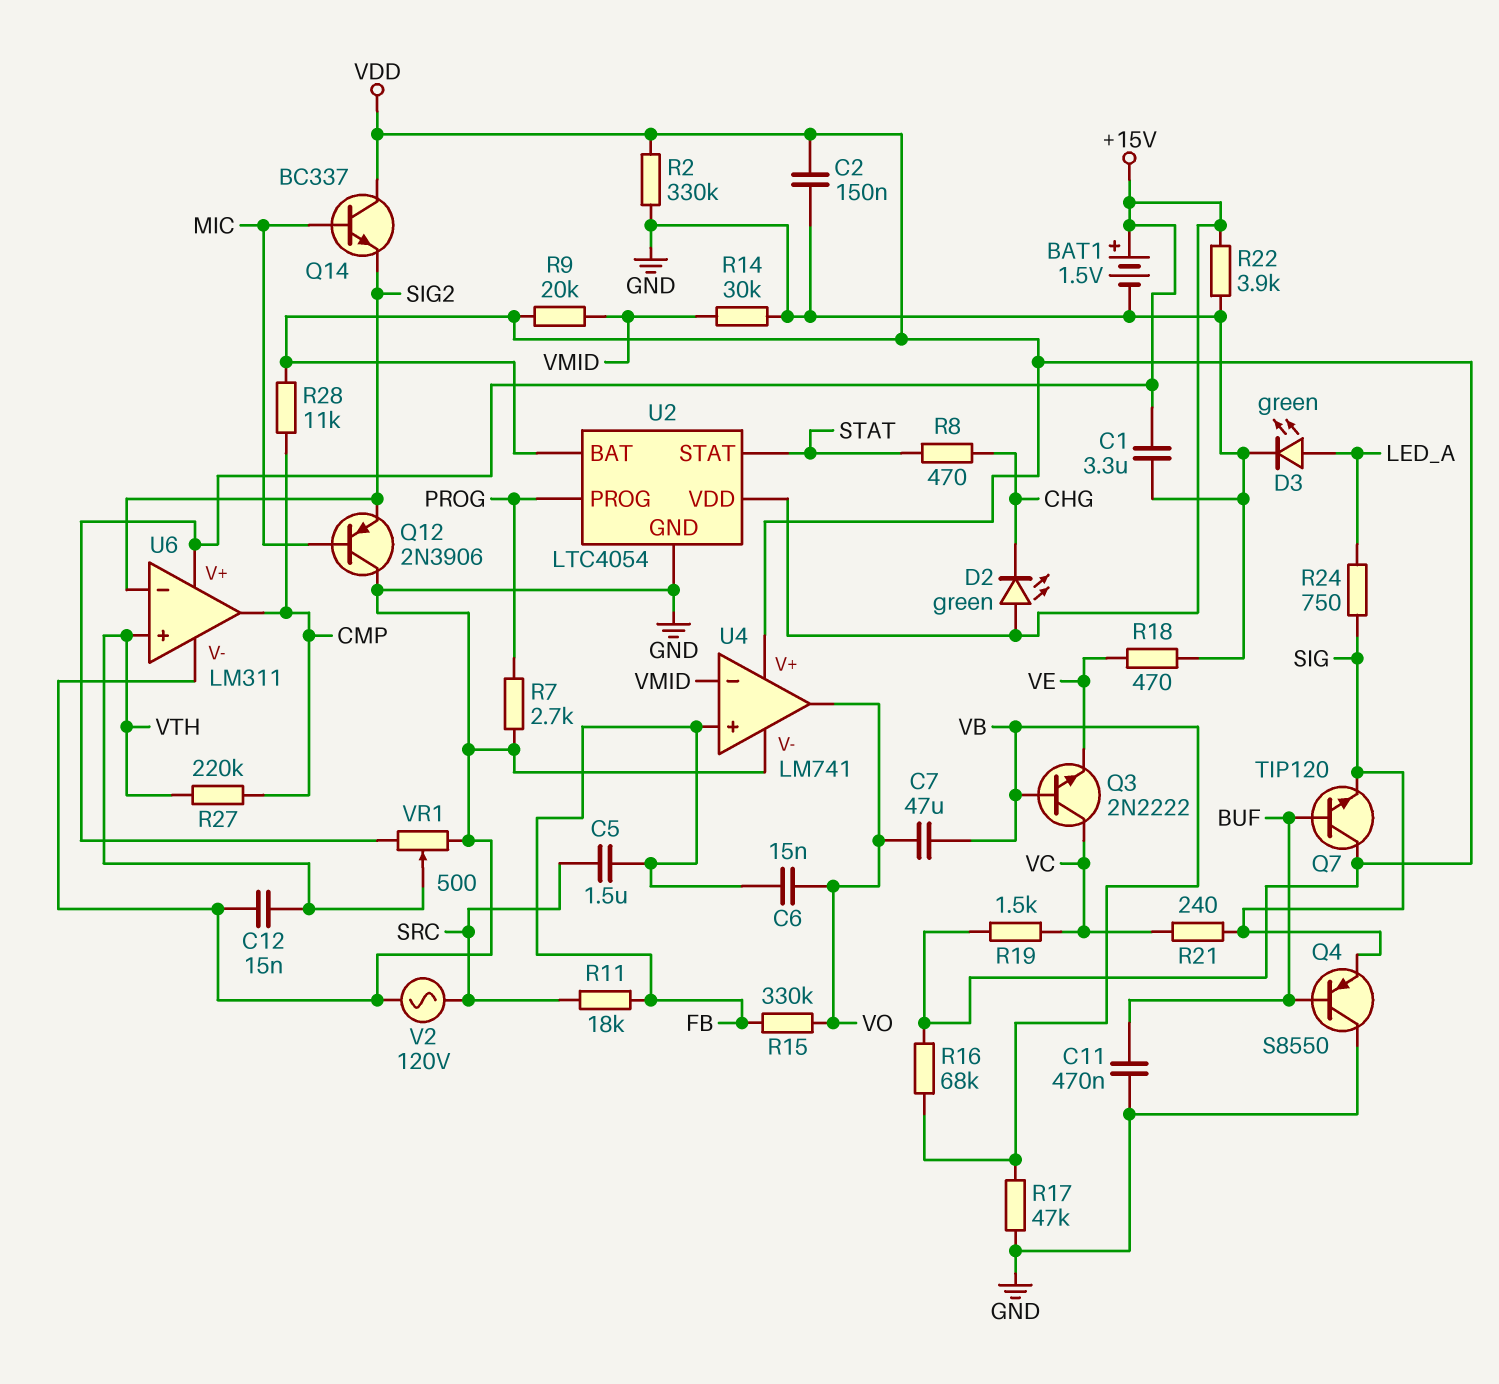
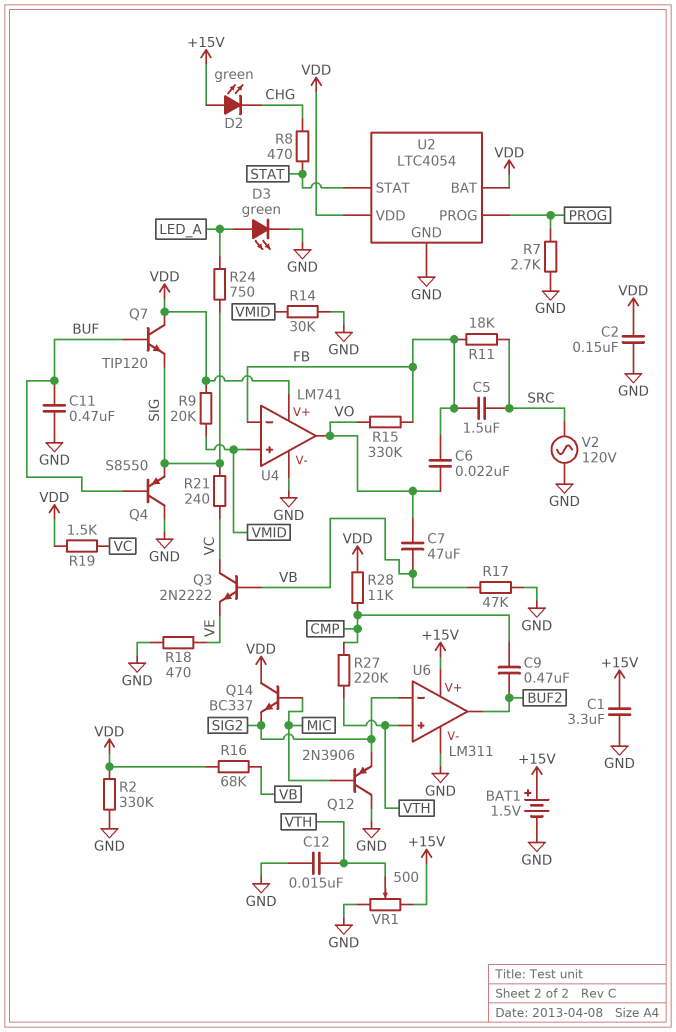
C6: 15nF (FB, VO) -> 22nF (FB, VO)
C9: none -> 470nF (BUF2, CMP)
R22: 3.9k (+15V, GND) -> none
U2 pin VDD: +15V -> VDD
U4 pin in+: FB -> VMID
U4 pin in-: VMID -> FB
U6 pin out: CMP -> BUF2

